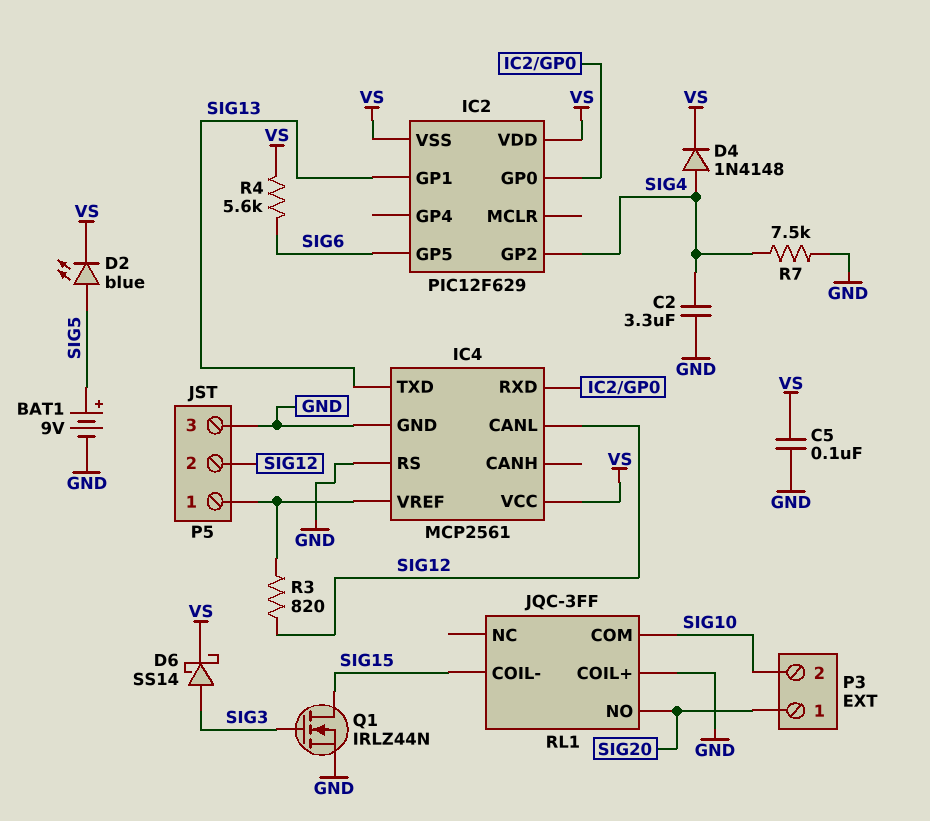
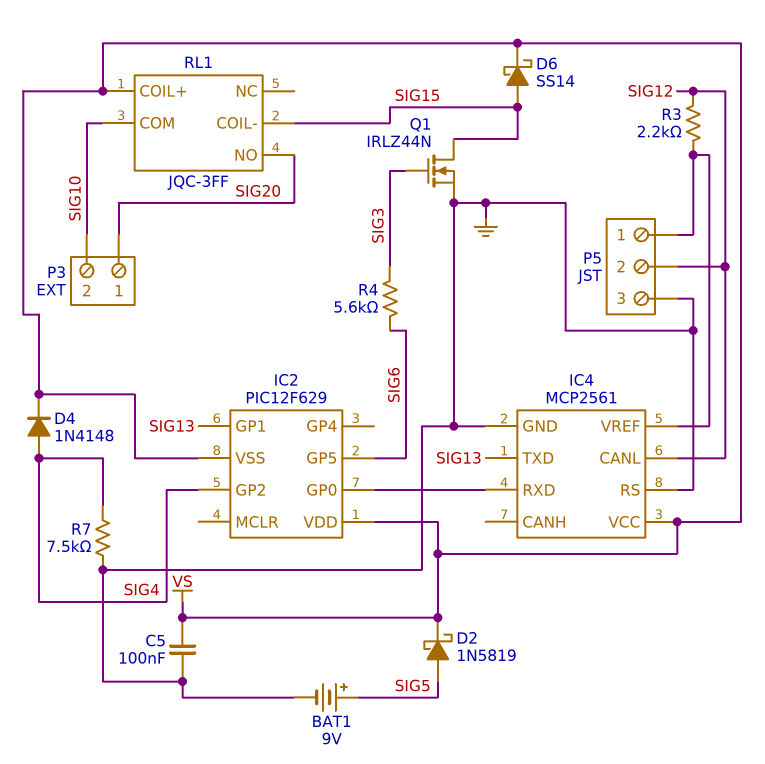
C2: 3.3uF (GND, SIG4) -> none
D2: LED blue (A SIG5, K VS) -> schottky 1N5819 (A SIG5, K VS)
D6: schottky SS14 (A SIG3, K VS) -> schottky SS14 (A SIG15, K VS)
R3: 820 (IC4/VREF, SIG12) -> 2.2k (IC4/VREF, SIG12)
R4: 5.6k (SIG6, VS) -> 5.6k (SIG3, SIG6)
RL1 pin COIL+: GND -> VS

